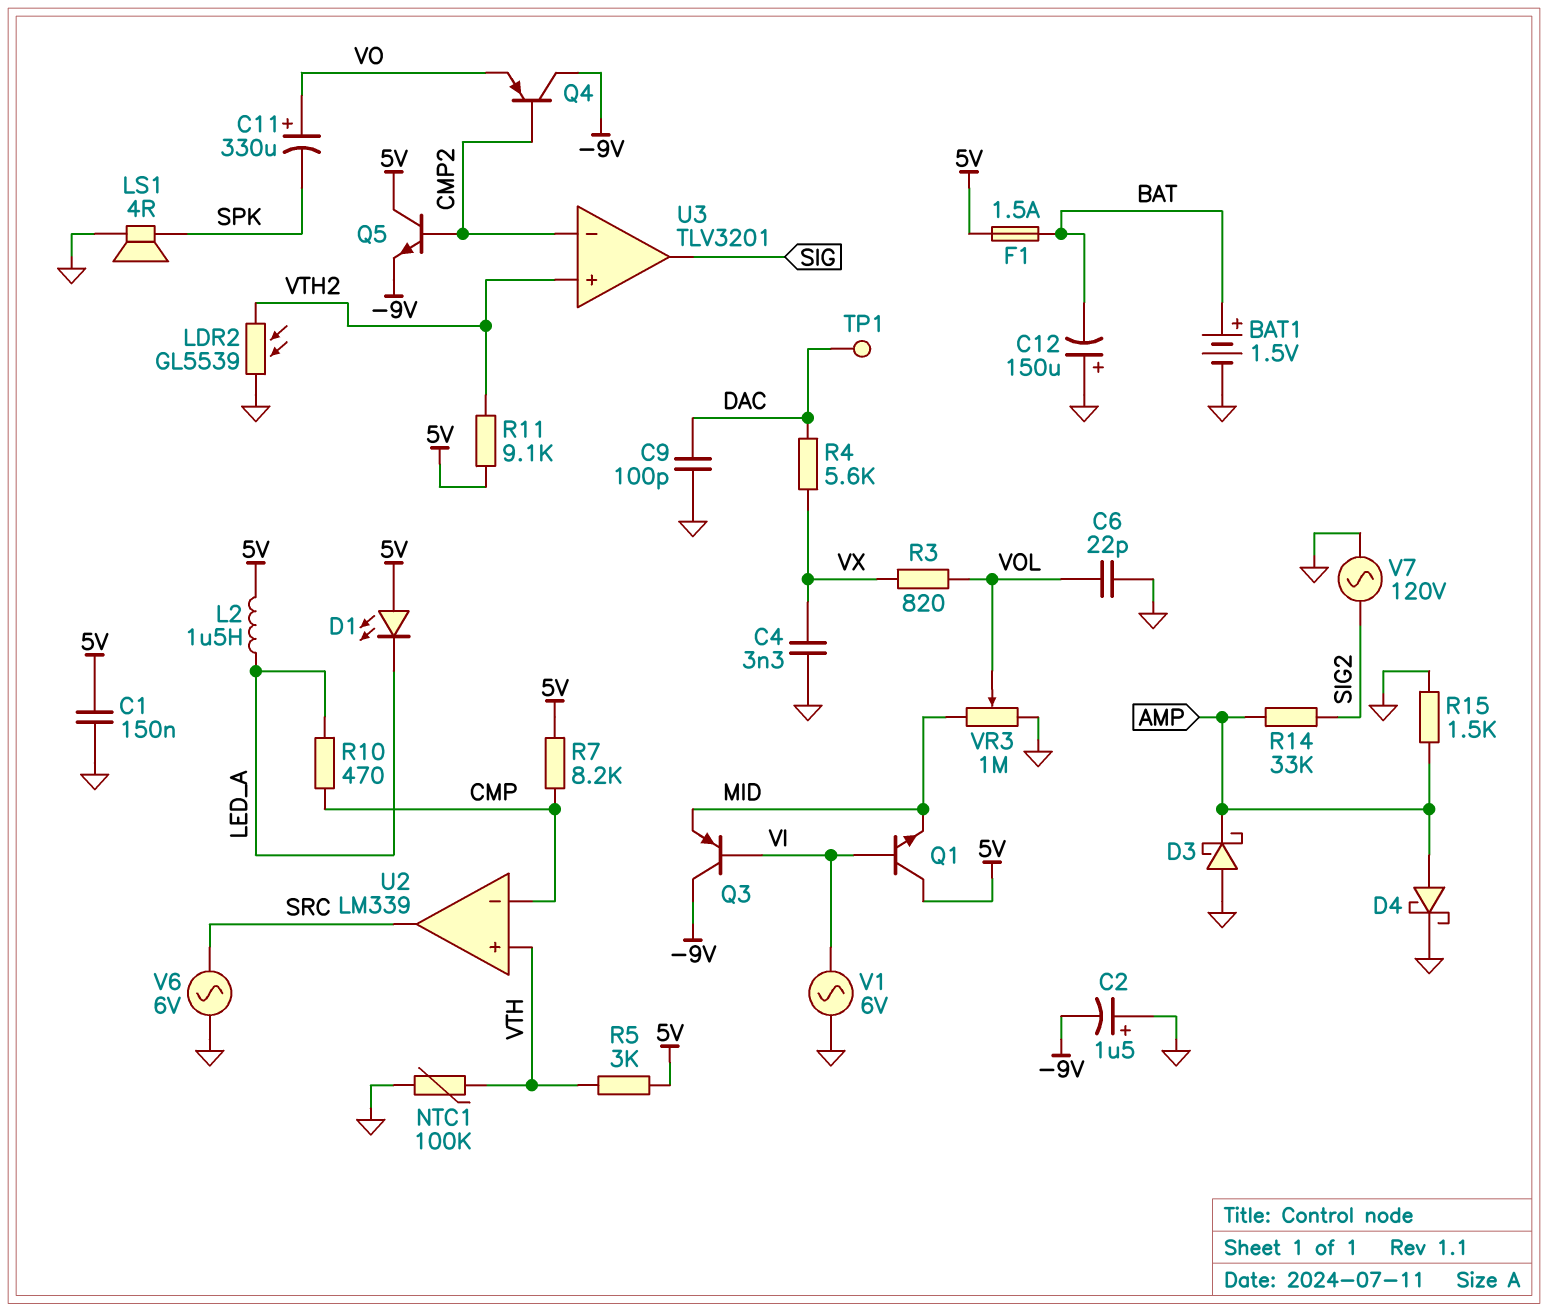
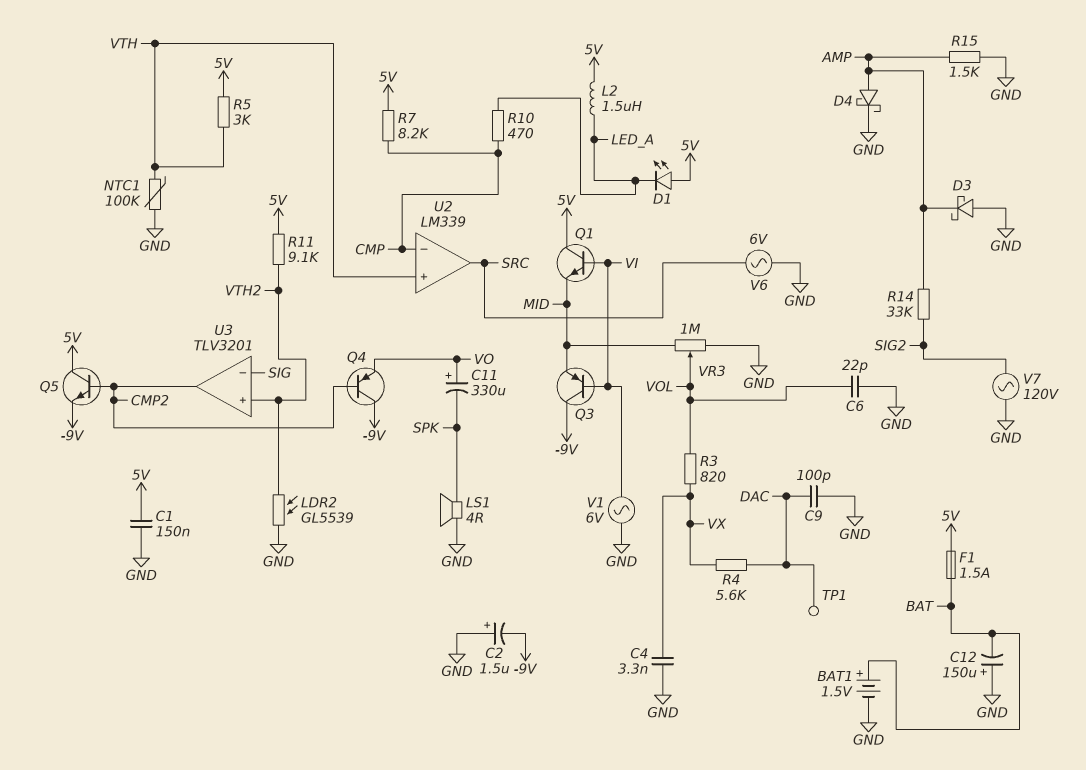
U3 pin in-: CMP2 -> SIG
U3 pin out: SIG -> CMP2

